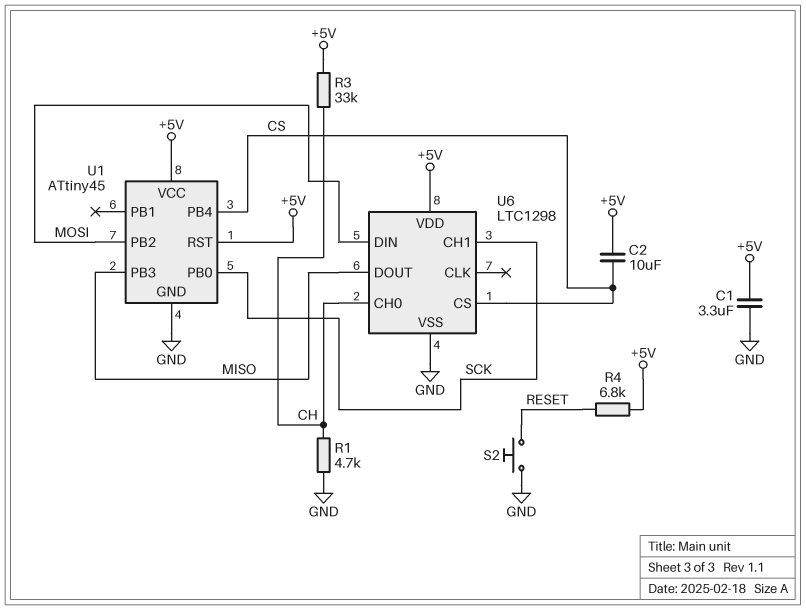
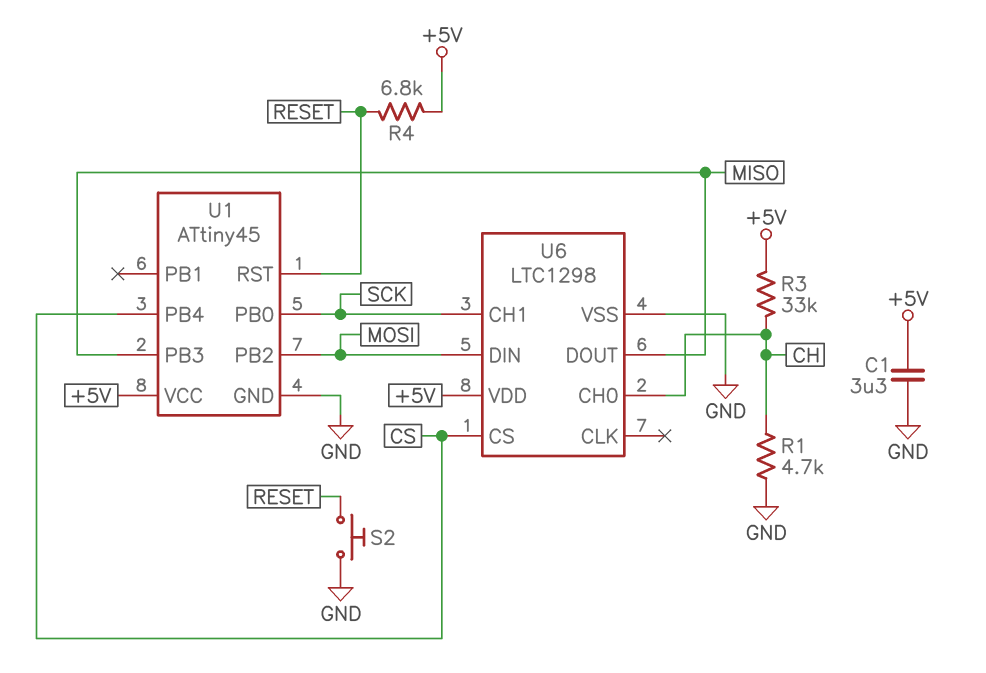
C2: 10uF (+5V, CS) -> none
U1 pin RST: +5V -> RESET

